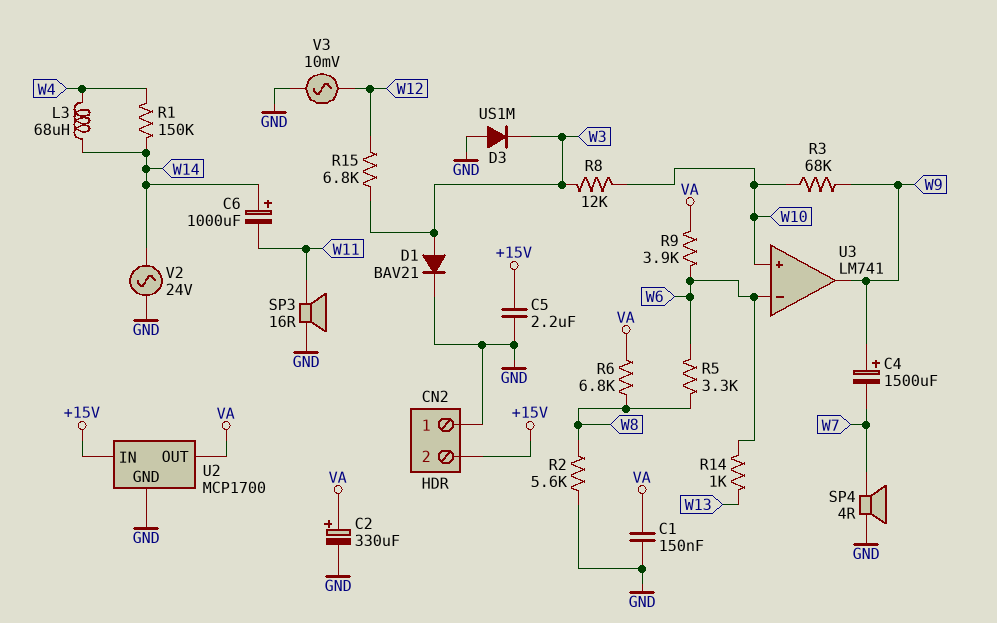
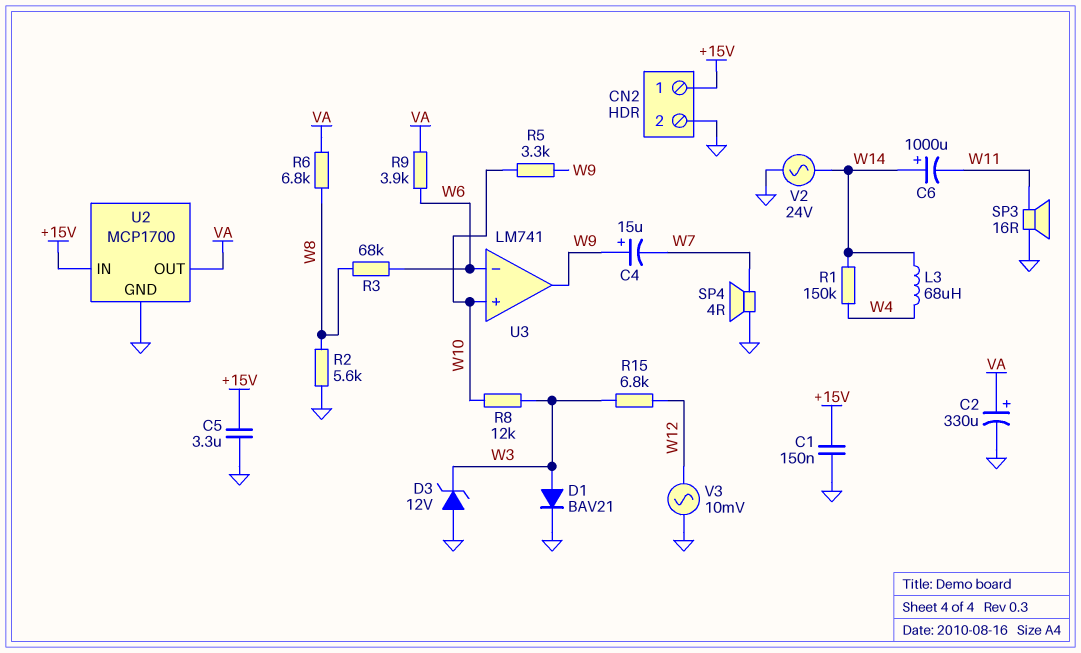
C1: 150nF (GND, VA) -> 150nF (+15V, GND)
C4: 1500uF (plus W9, minus W7) -> 15uF (plus W9, minus W7)
C5: 2.2uF (+15V, GND) -> 3.3uF (+15V, GND)
CN2 pin 1: GND -> +15V
CN2 pin 2: +15V -> GND
D3: diode US1M (A GND, K W3) -> zener 12V (A GND, K W3)
R3: 68k (W9, W10) -> 68k (W6, W8)
R5: 3.3k (W6, W8) -> 3.3k (W9, W10)
R14: 1k (W6, W13) -> none

